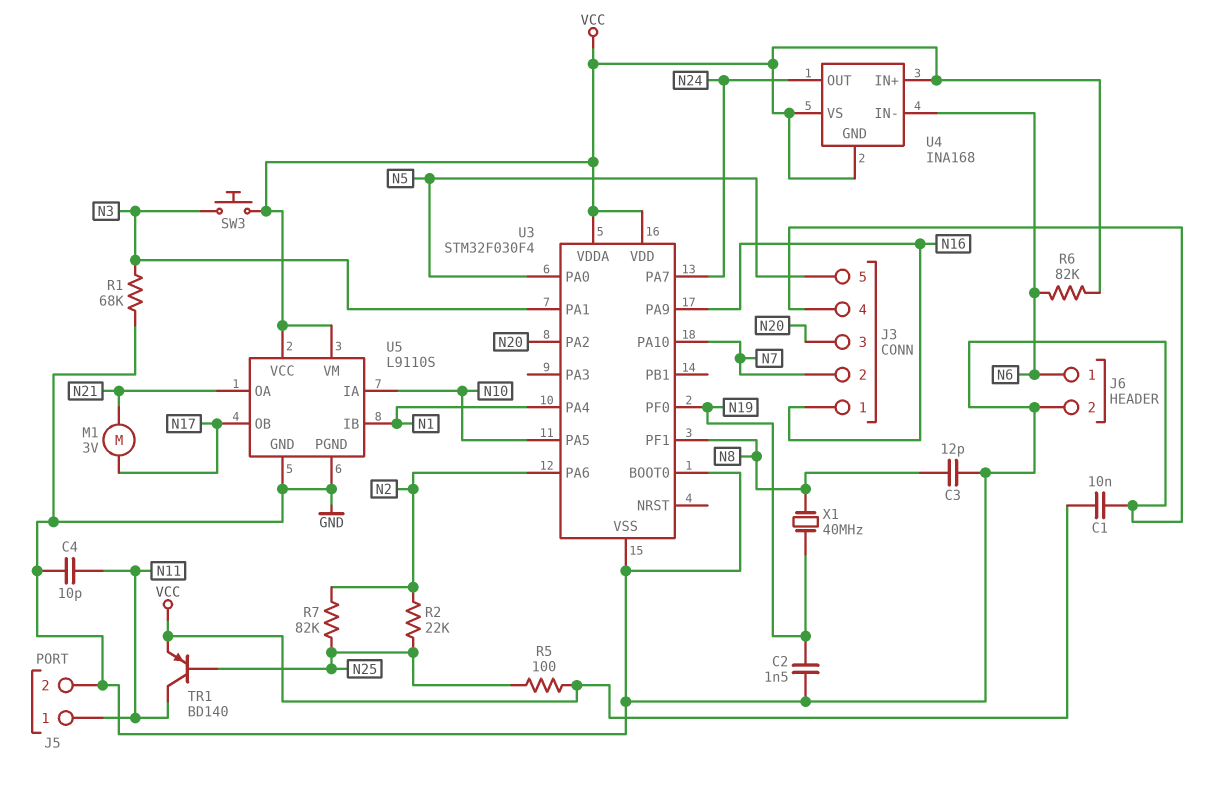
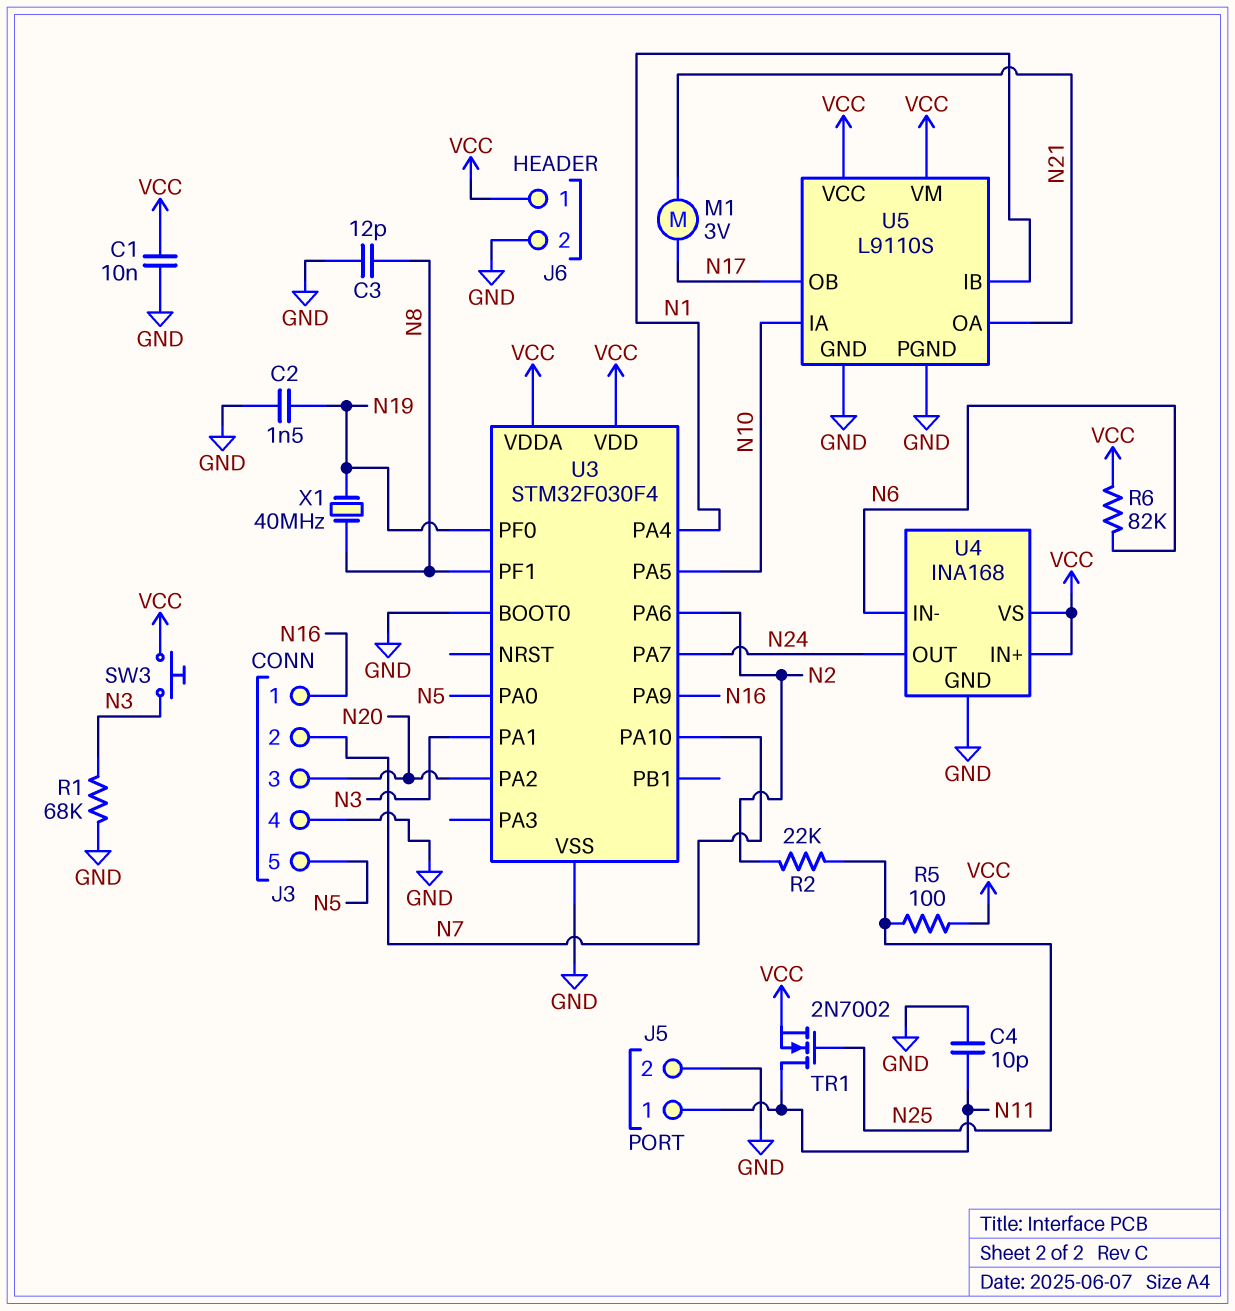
J6 pin 1: N6 -> VCC
R7: 82k (N2, N25) -> none
TR1: PNP BD140 (B N25, C N11, E VCC) -> NMOS 2N7002 (G N25, D N11, S VCC)
U4 pin GND: VCC -> GND

